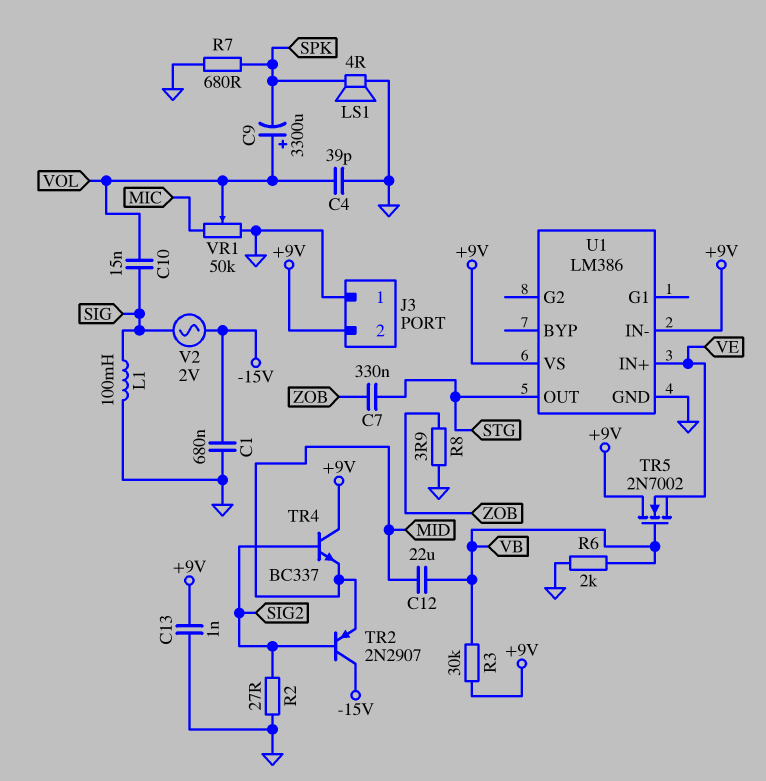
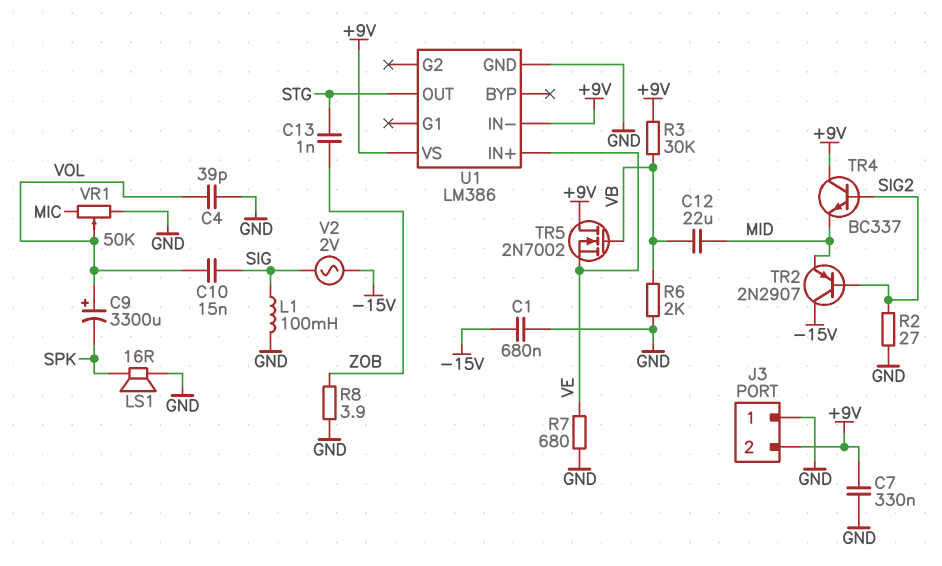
C7: 330nF (STG, ZOB) -> 330nF (+9V, GND)
C13: 1nF (+9V, GND) -> 1nF (STG, ZOB)
LS1: speaker 4R (GND, SPK) -> speaker 16R (GND, SPK)
R7: 680 (GND, SPK) -> 680 (GND, VE)

